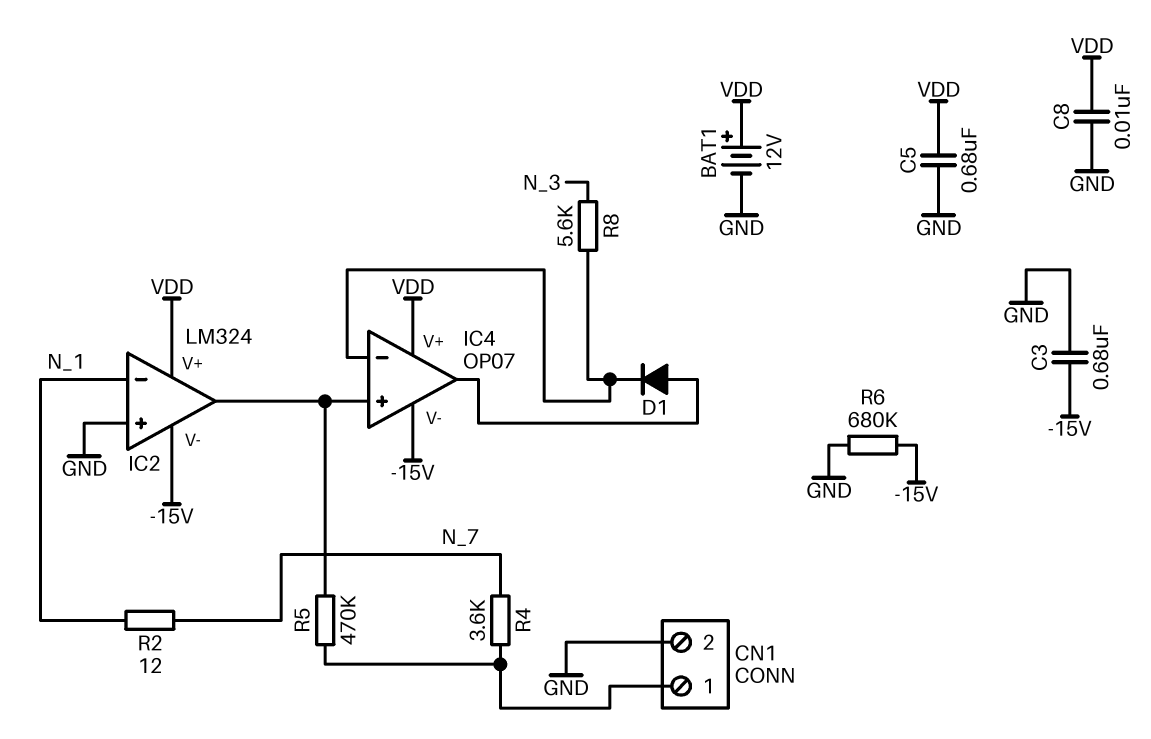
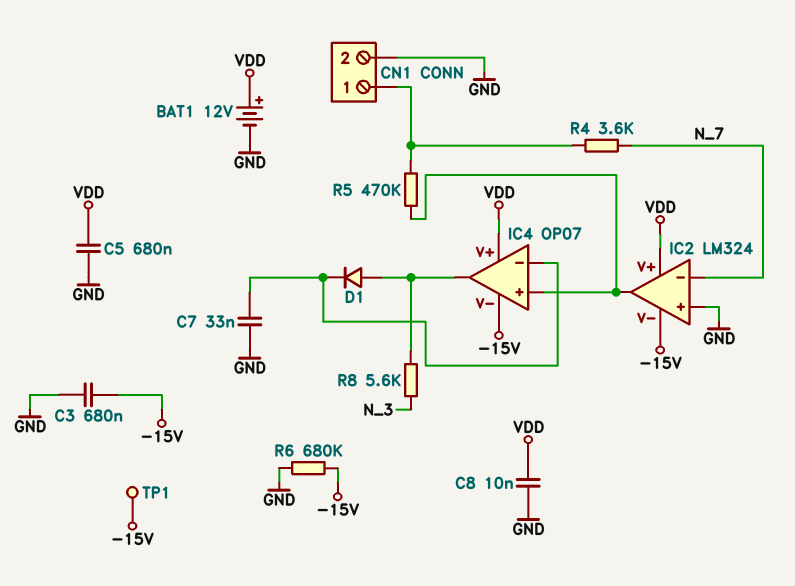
C7: none -> 33nF (GND, IC4/in-)
IC2 pin in-: N_1 -> N_7
R2: 12 (N_1, N_7) -> none
R8: 5.6k (IC4/in-, N_3) -> 5.6k (IC4/out, N_3)
TP1: none -> test point (-15V)

